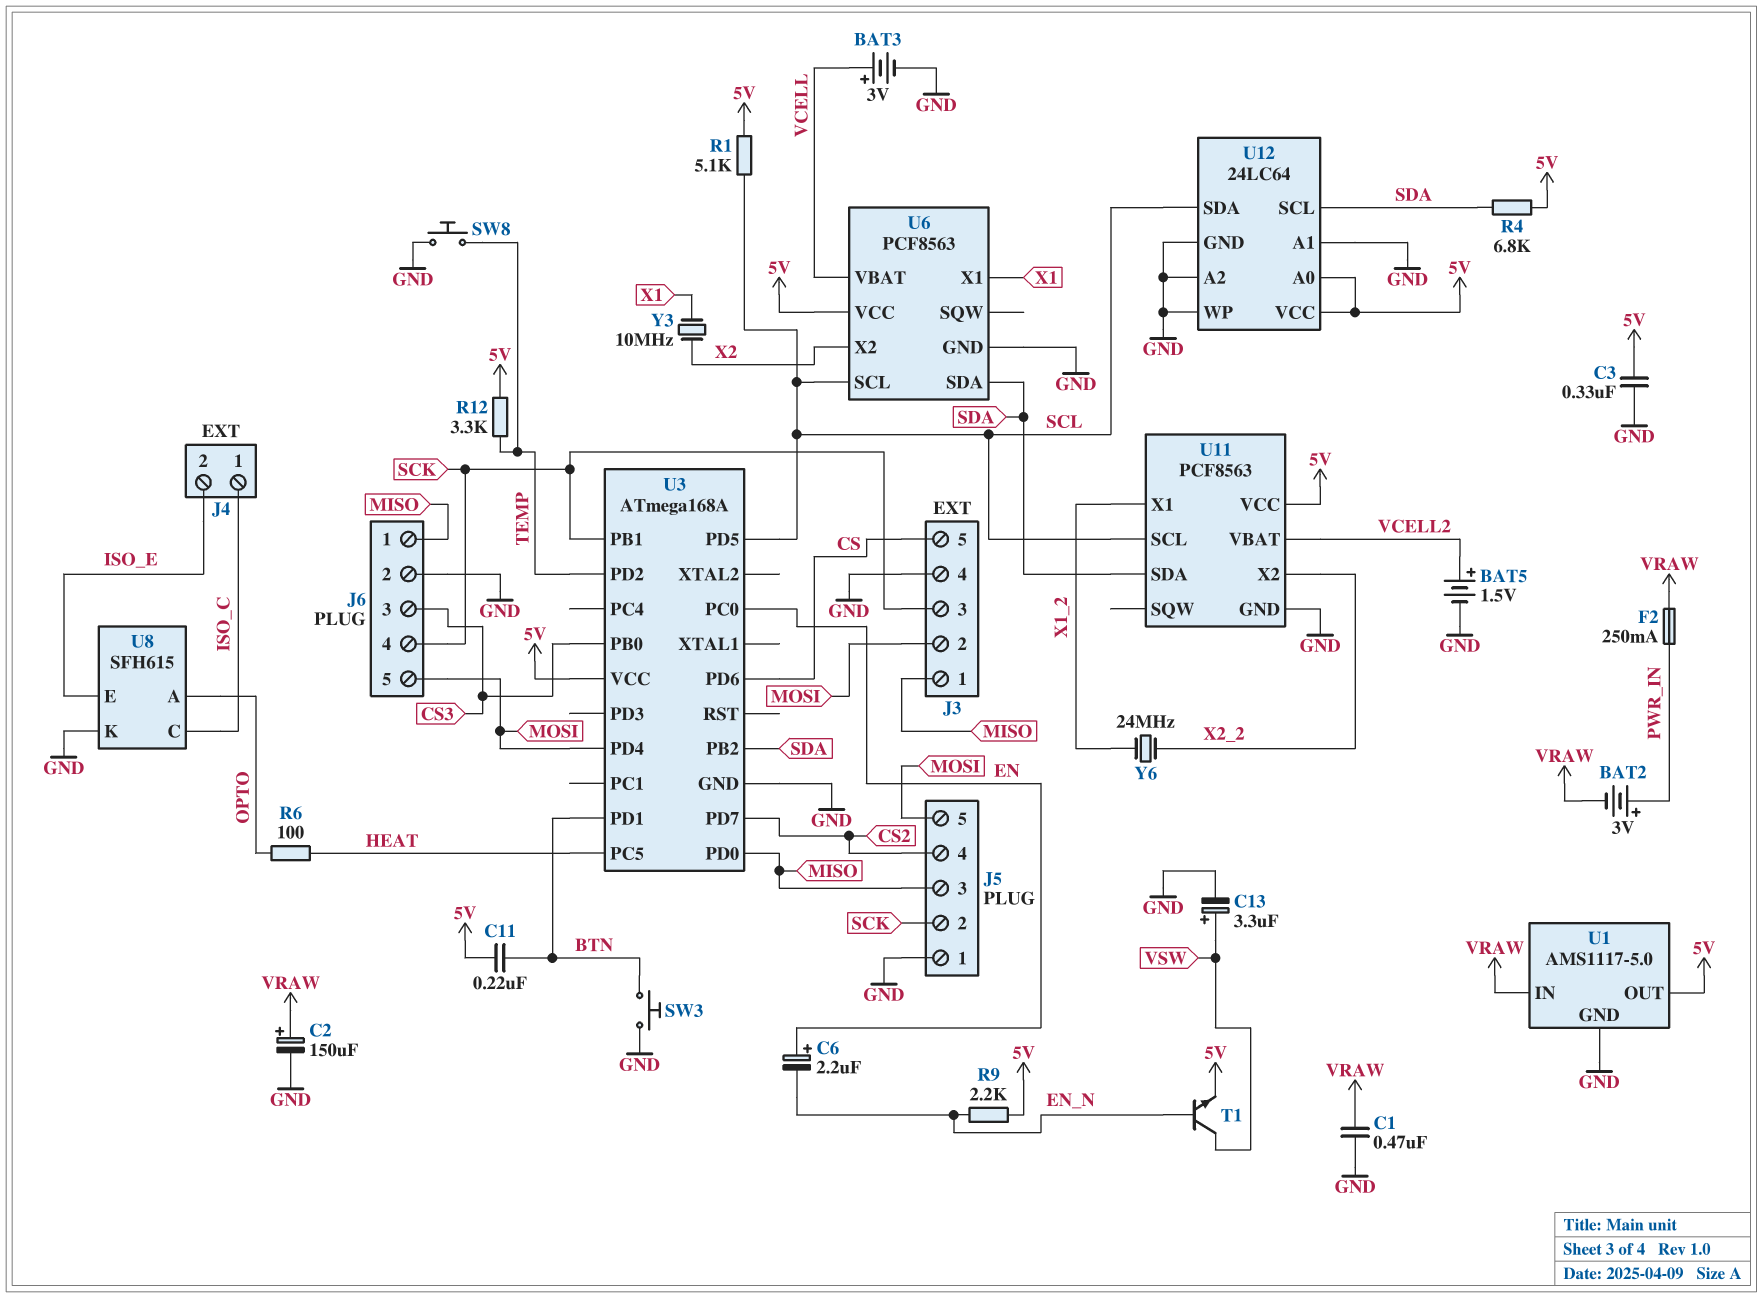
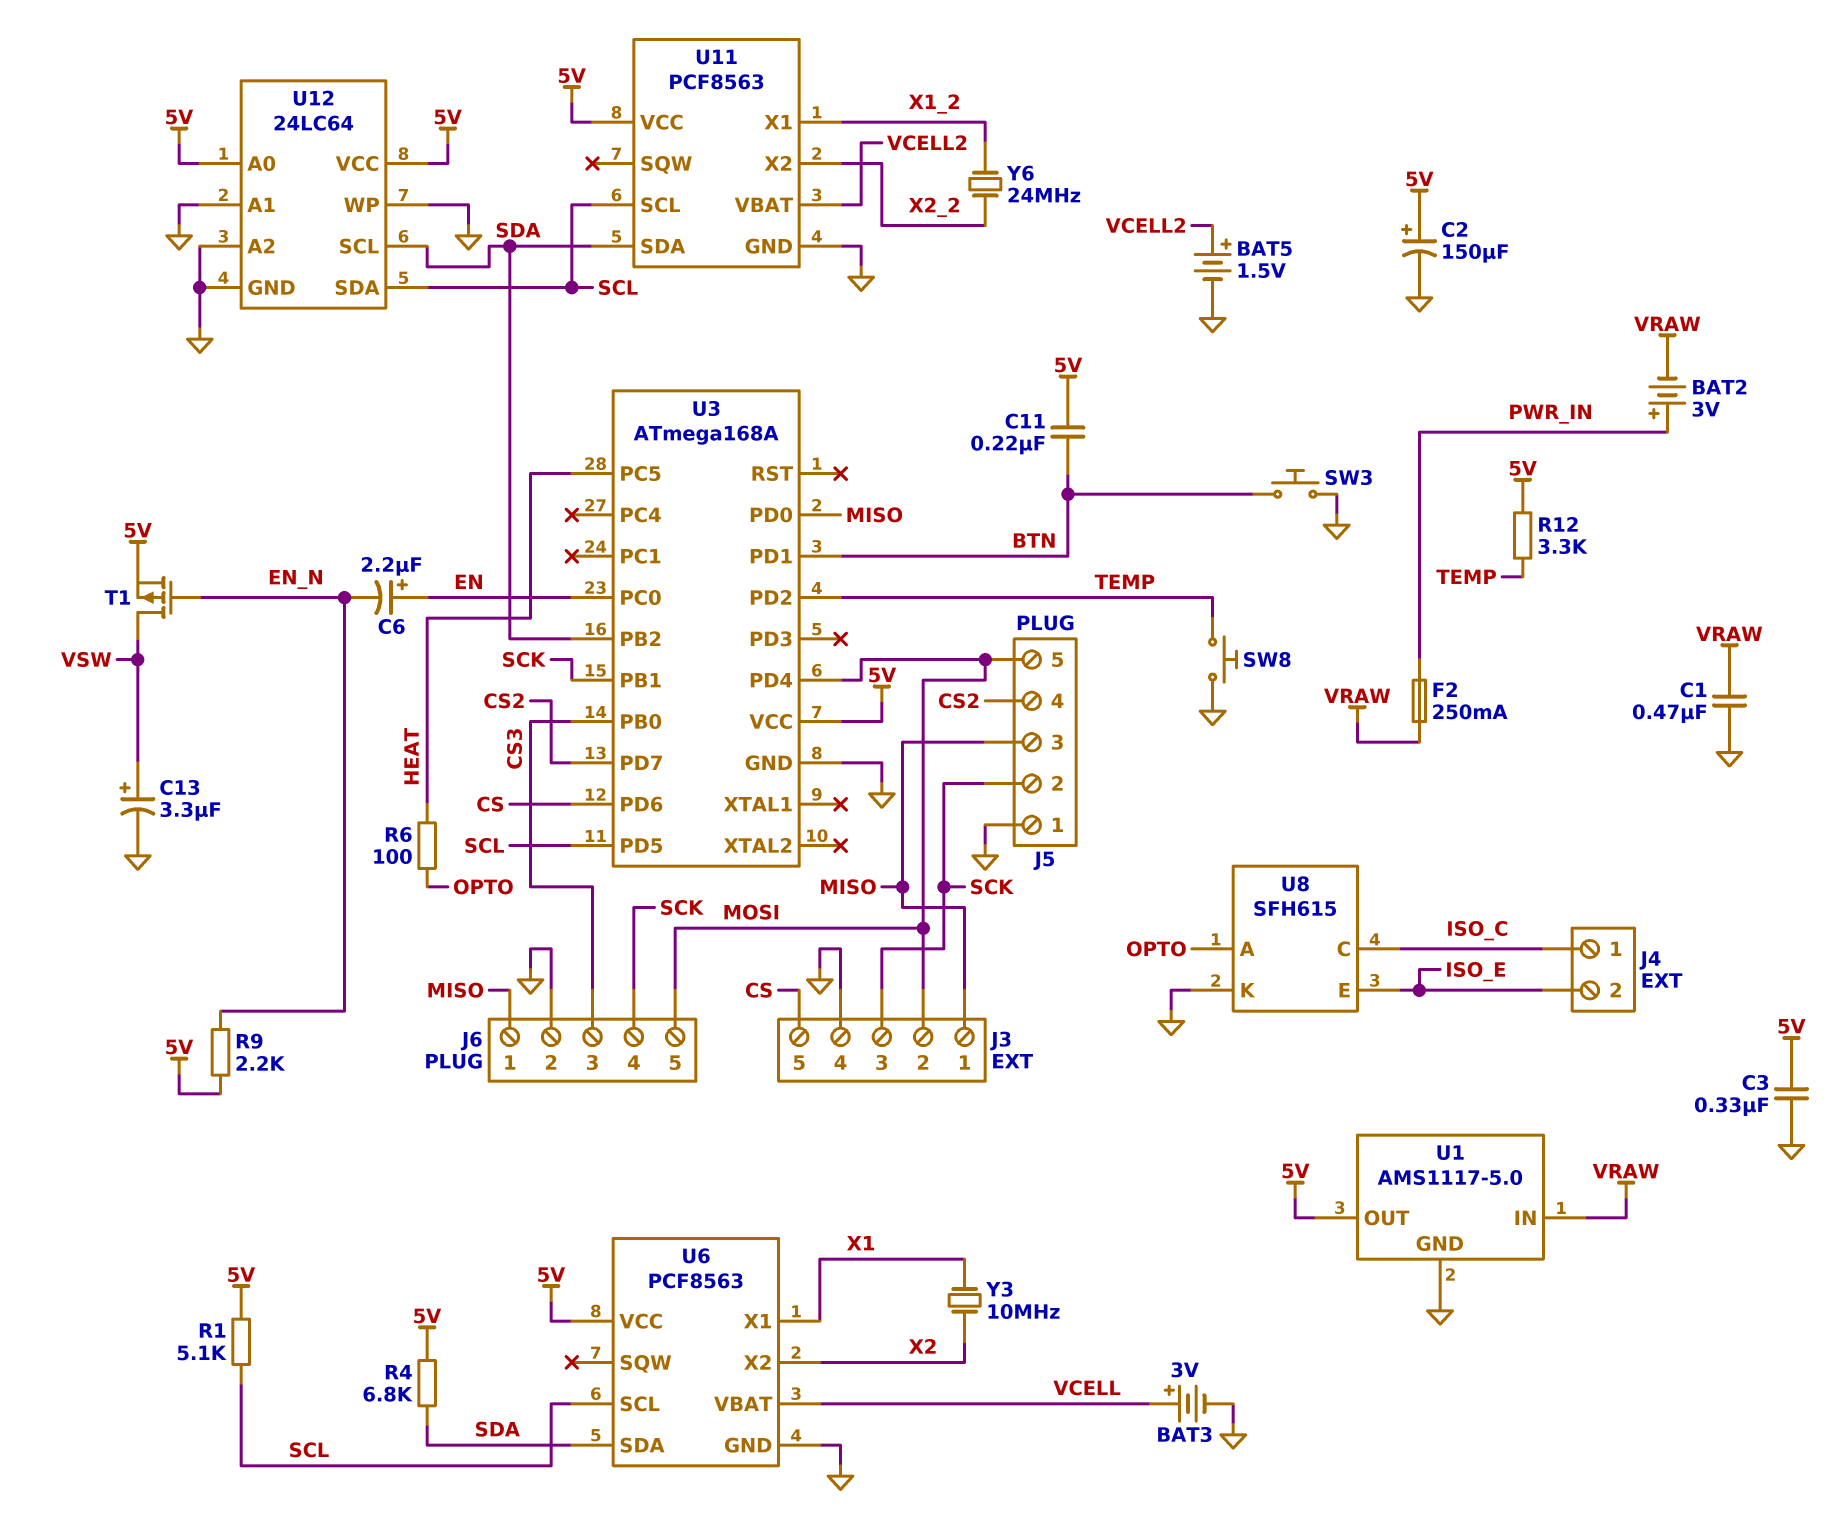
C2: 150uF (plus VRAW, minus GND) -> 150uF (plus 5V, minus GND)
T1: NPN (B EN_N, C VSW, E 5V) -> PMOS (G EN_N, D VSW, S 5V)

